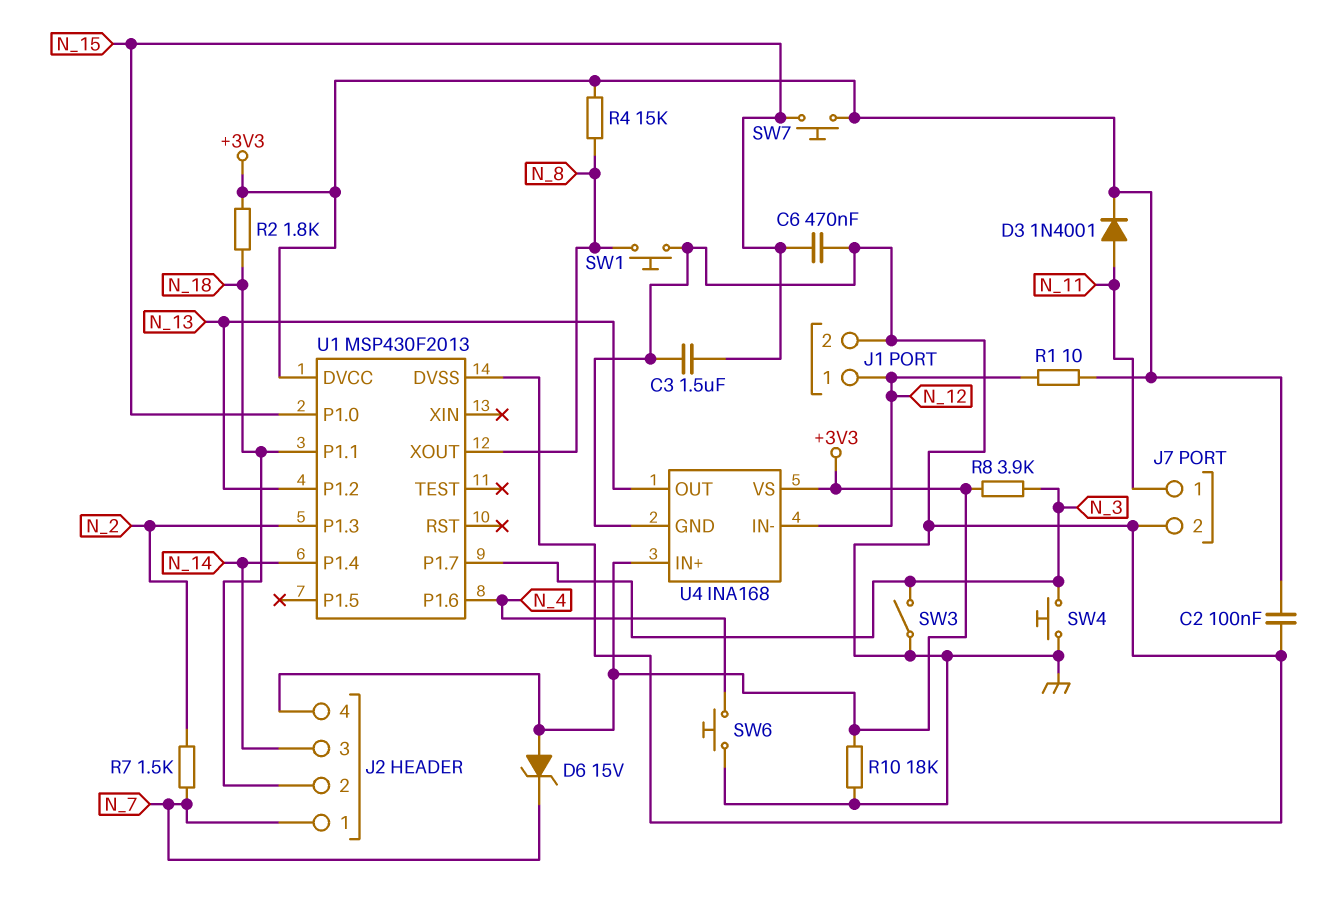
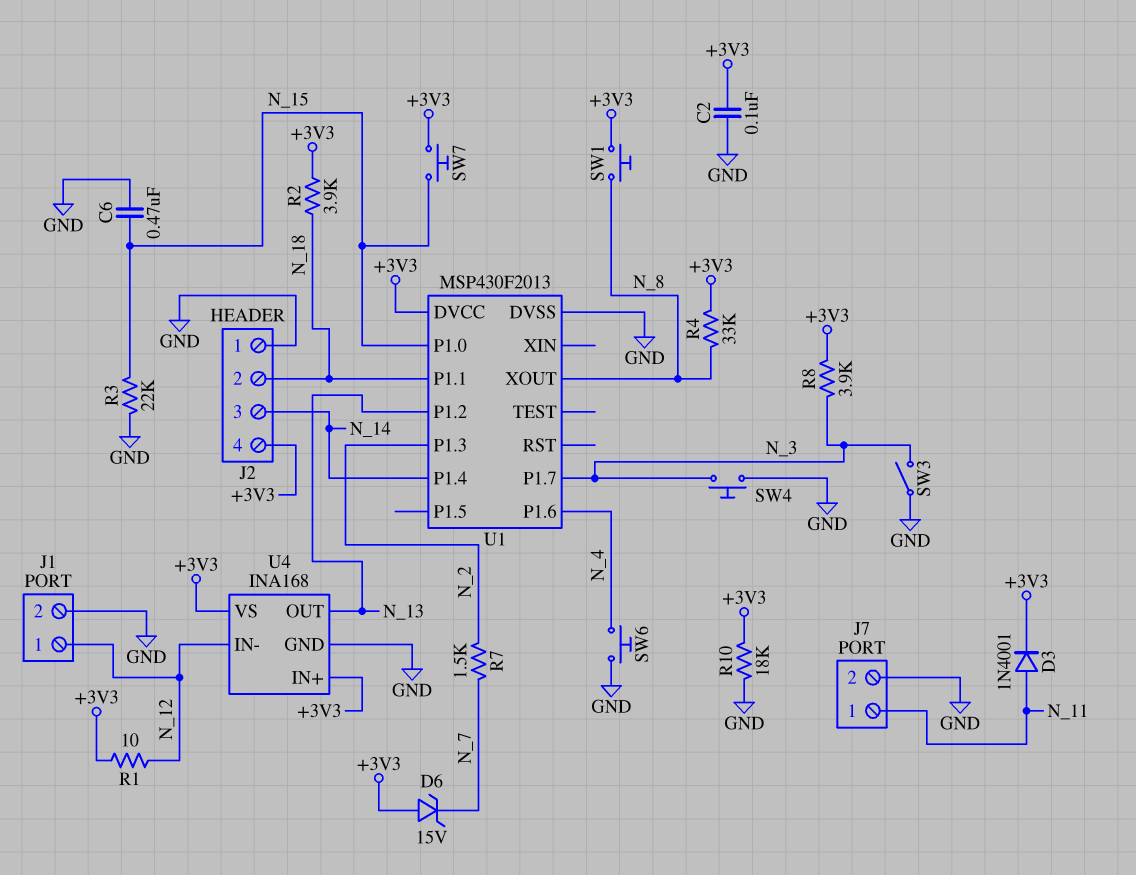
C3: 1.5uF (GND, N_15) -> none
J2 pin 1: N_7 -> GND
R2: 1.8k (+3V3, N_18) -> 3.9k (+3V3, N_18)
R3: none -> 22k (GND, N_15)
R4: 15k (+3V3, N_8) -> 33k (+3V3, N_8)
SW1: button (GND, N_8) -> button (+3V3, N_8)

